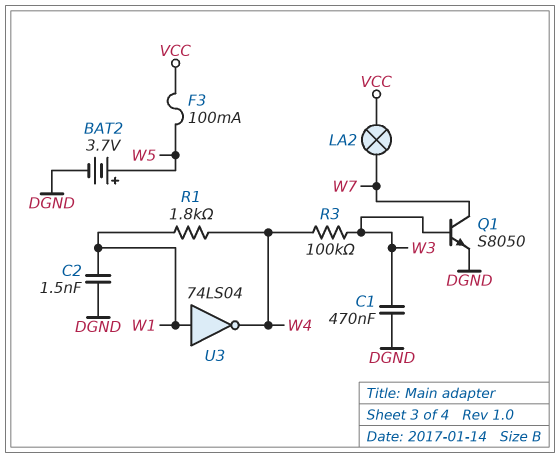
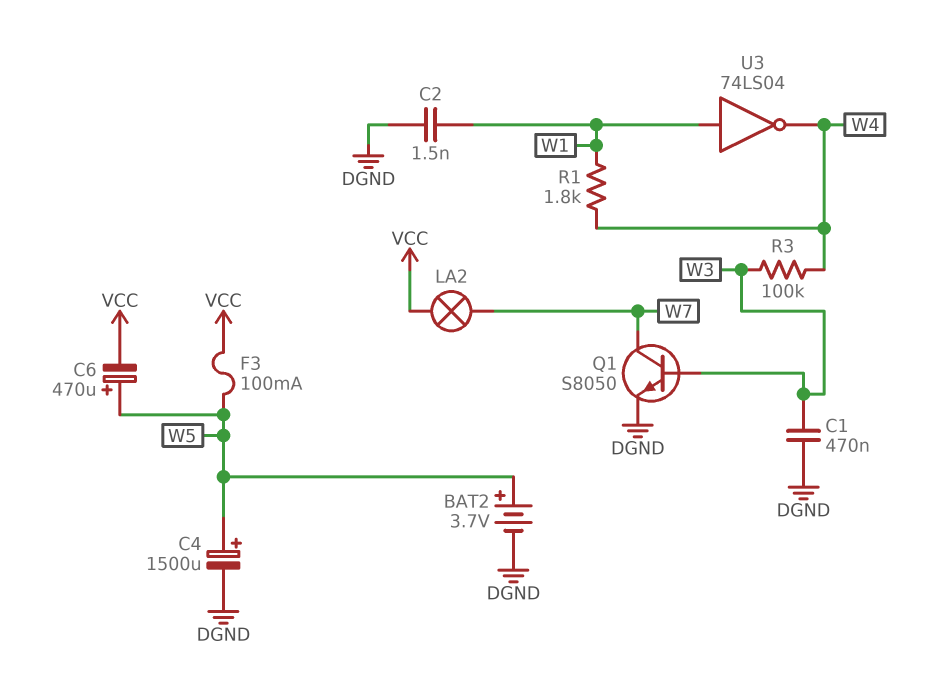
C4: none -> 1500uF (plus W5, minus DGND)
C6: none -> 470uF (plus W5, minus VCC)

